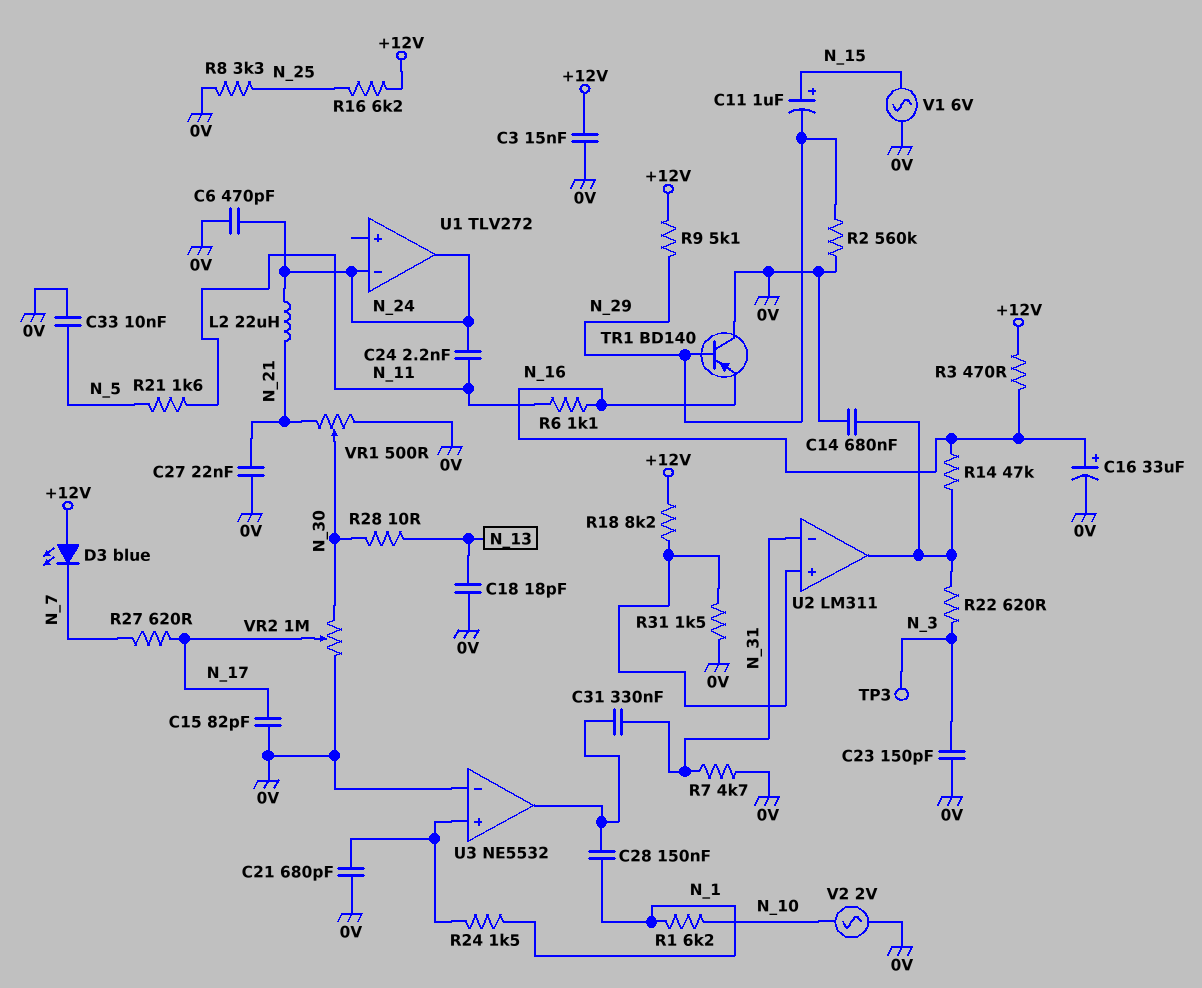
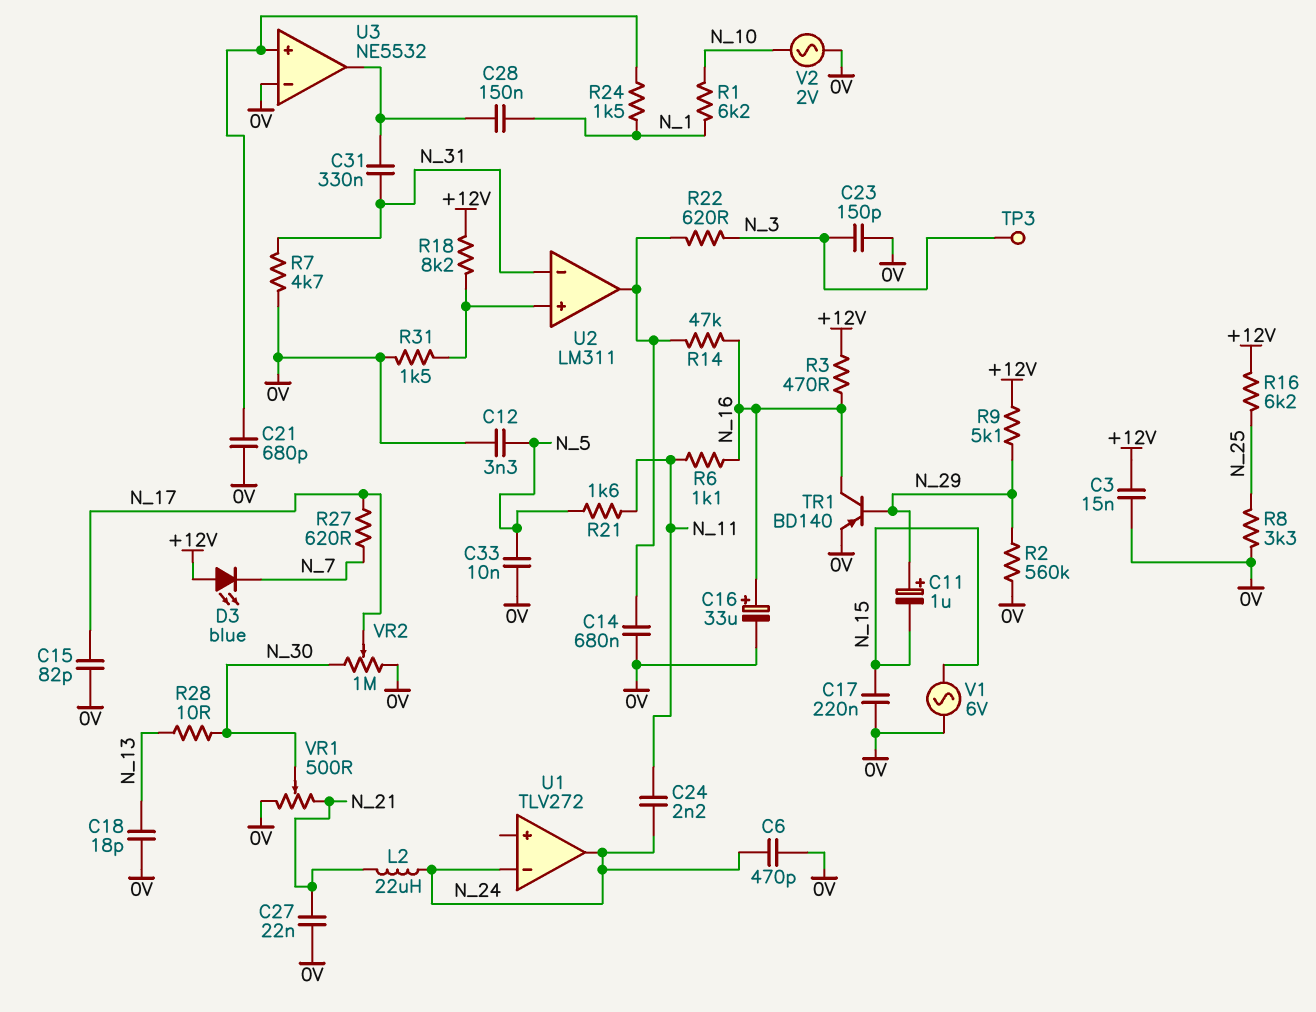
C11: 1uF (plus N_15, minus N_29) -> 1uF (plus N_29, minus N_15)
C12: none -> 3.3nF (0V, N_5)
C17: none -> 220nF (0V, N_15)
TR1: PNP BD140 (B N_29, C 0V, E N_16) -> PNP BD140 (B N_29, C N_16, E 0V)

